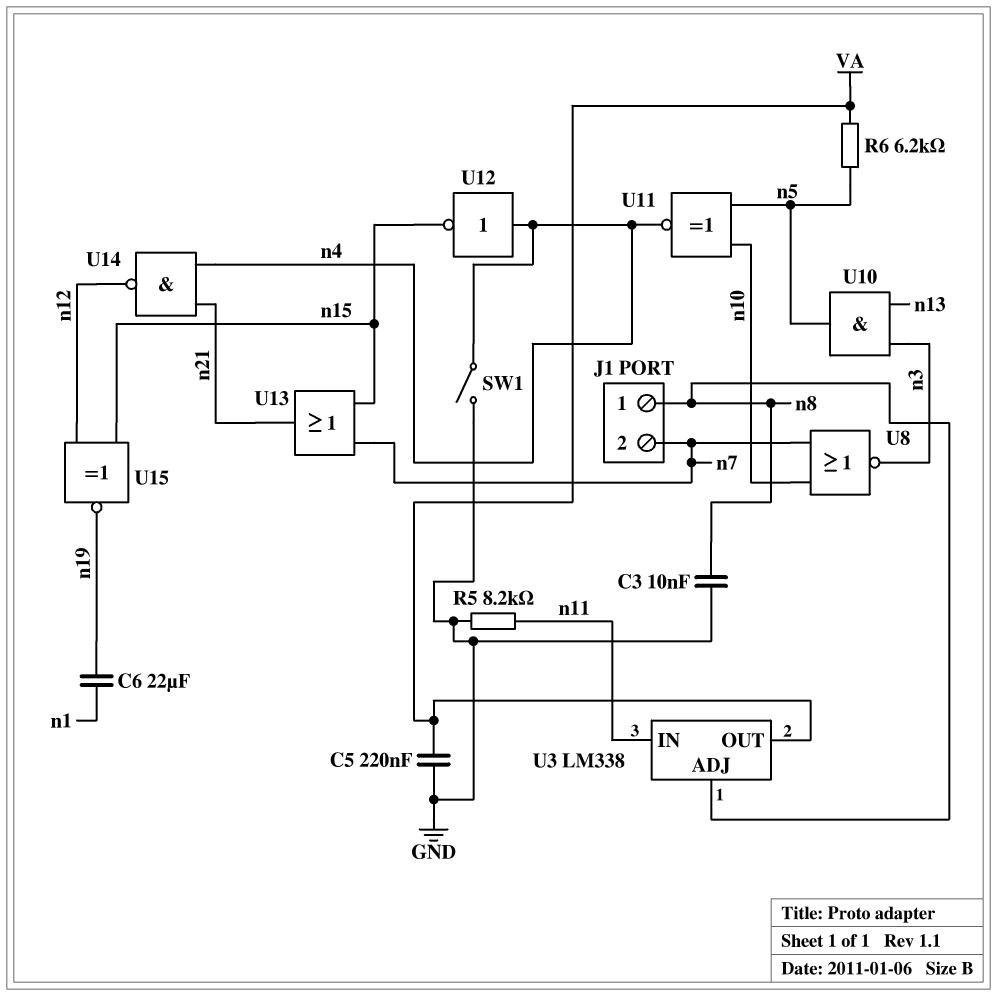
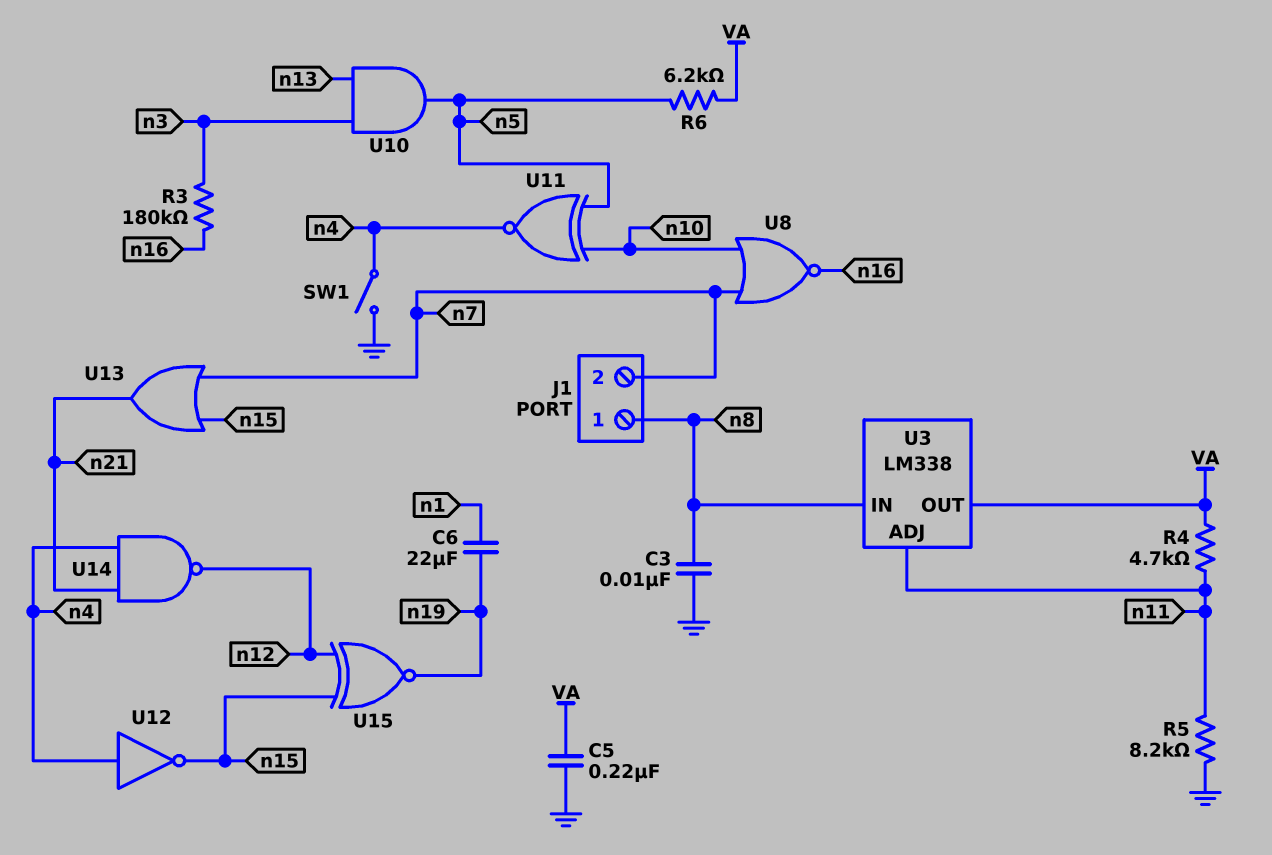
R3: none -> 180k (n3, n16)
R4: none -> 4.7k (VA, n11)
U3 pin ADJ: n8 -> n11
U3 pin IN: n11 -> n8
U8: NOR (in n7, in n10, out n3) -> NOR (in n7, in n10, out n16)

